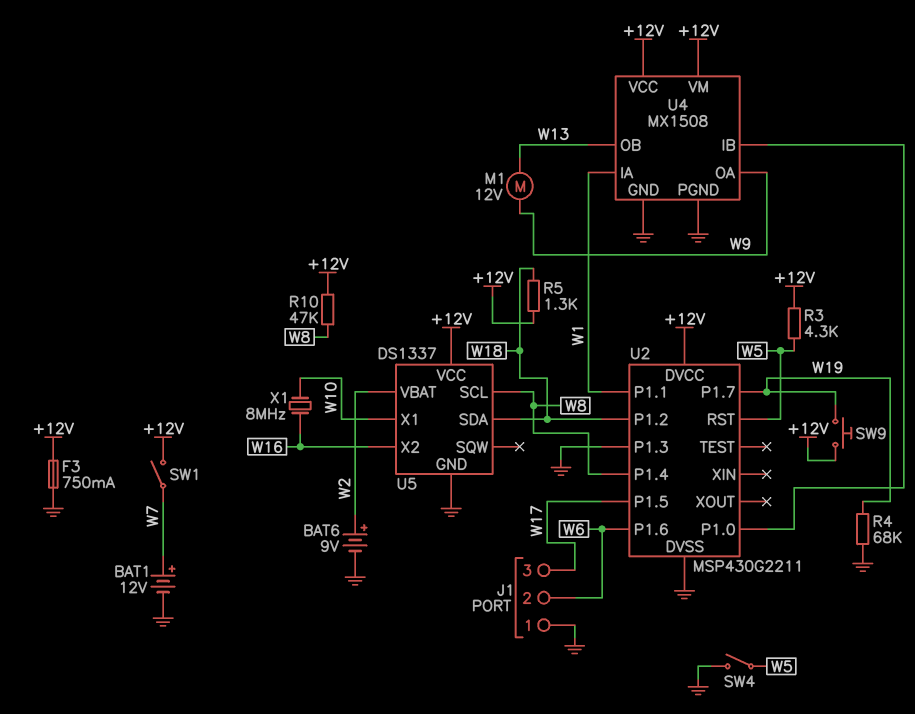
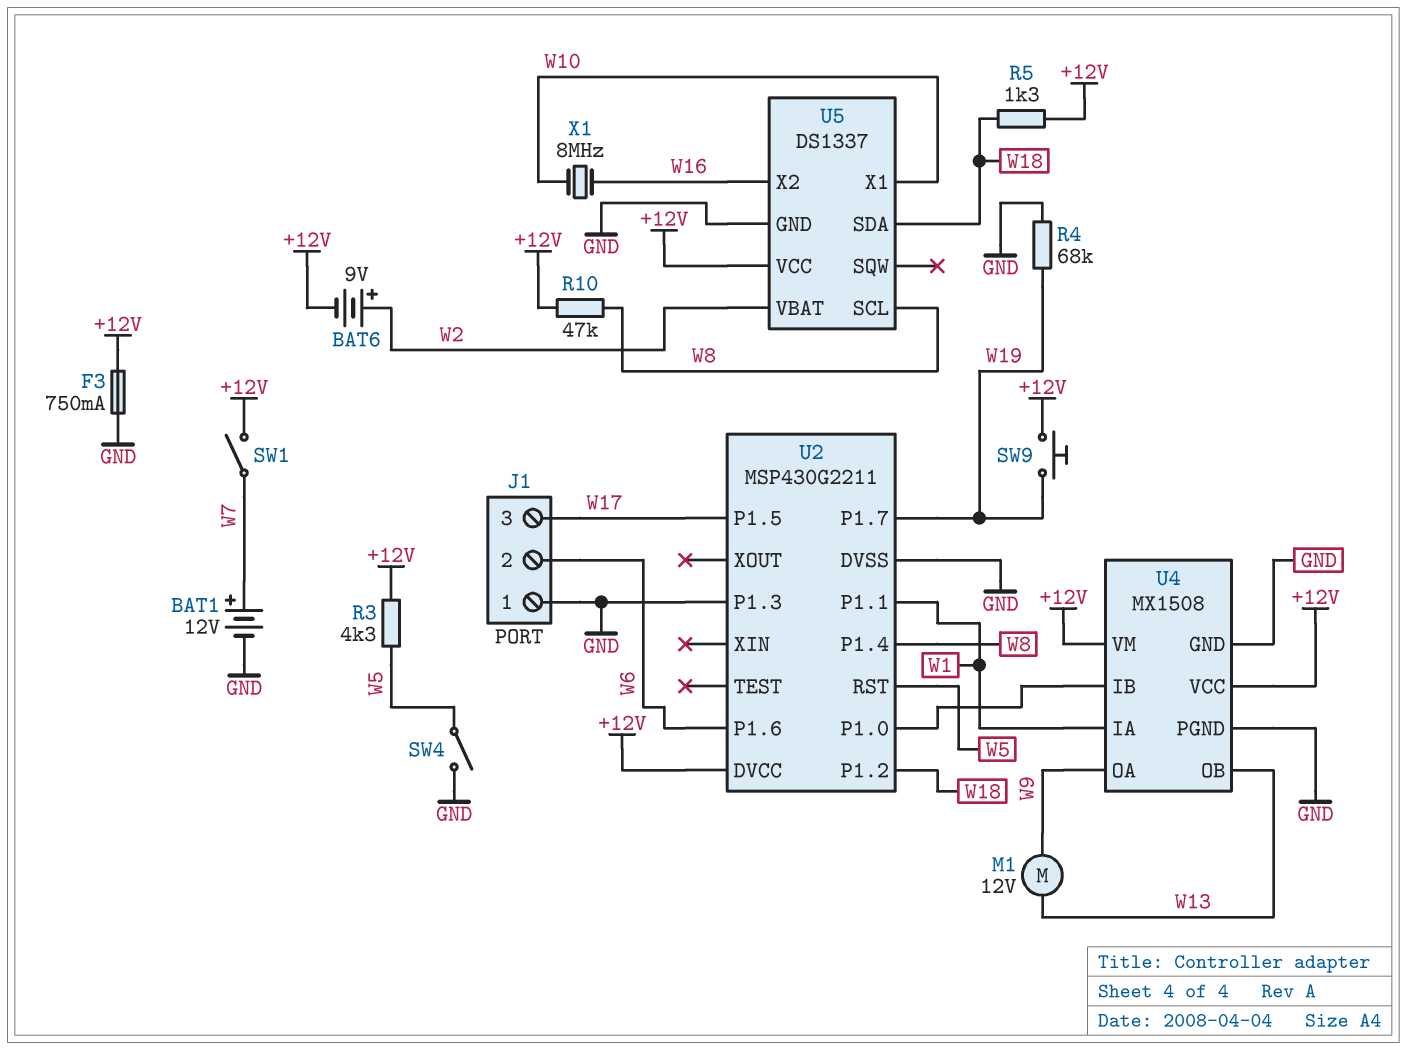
BAT6: 9V (plus W2, minus GND) -> 9V (plus W2, minus +12V)

